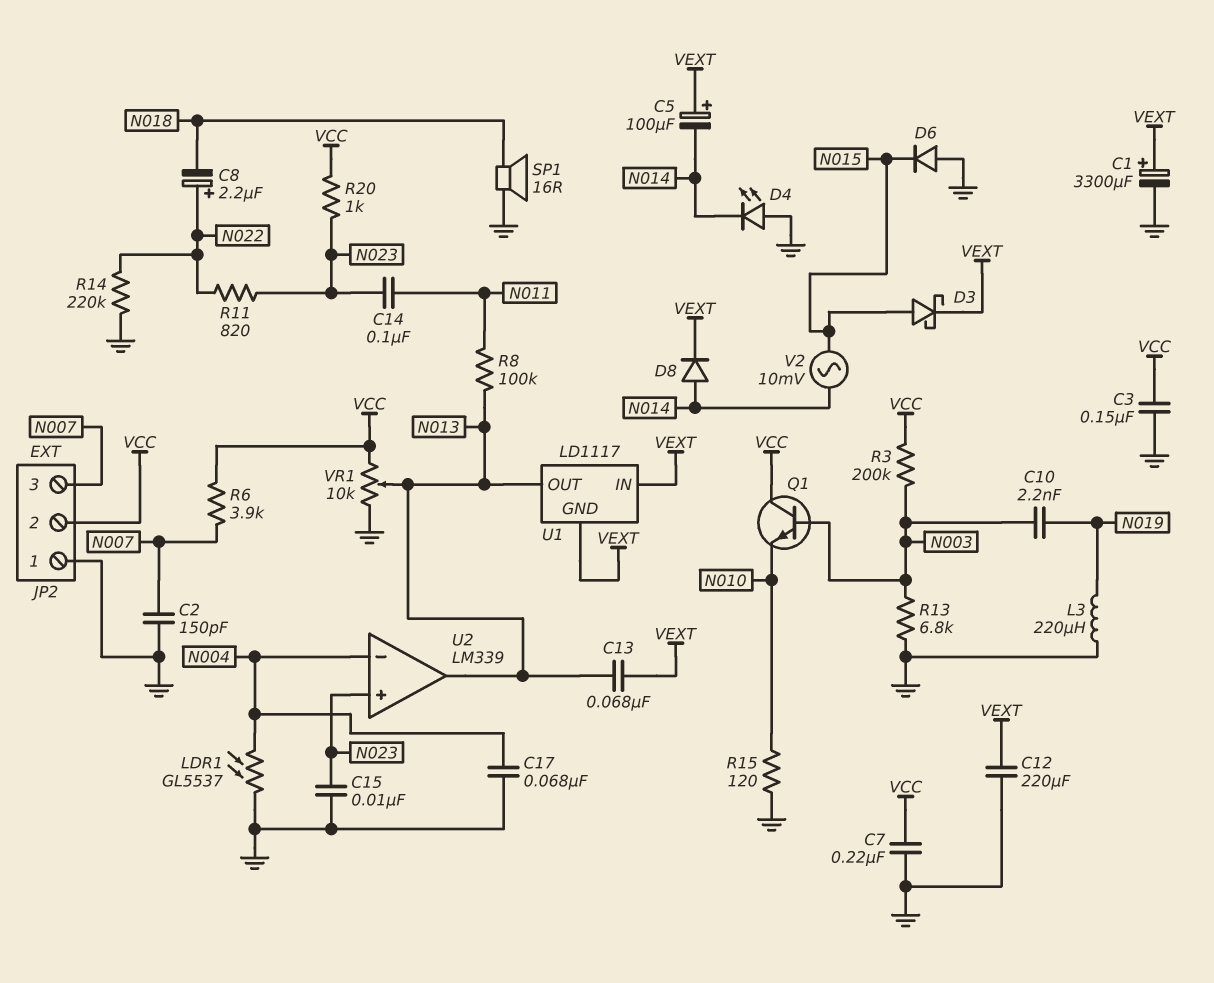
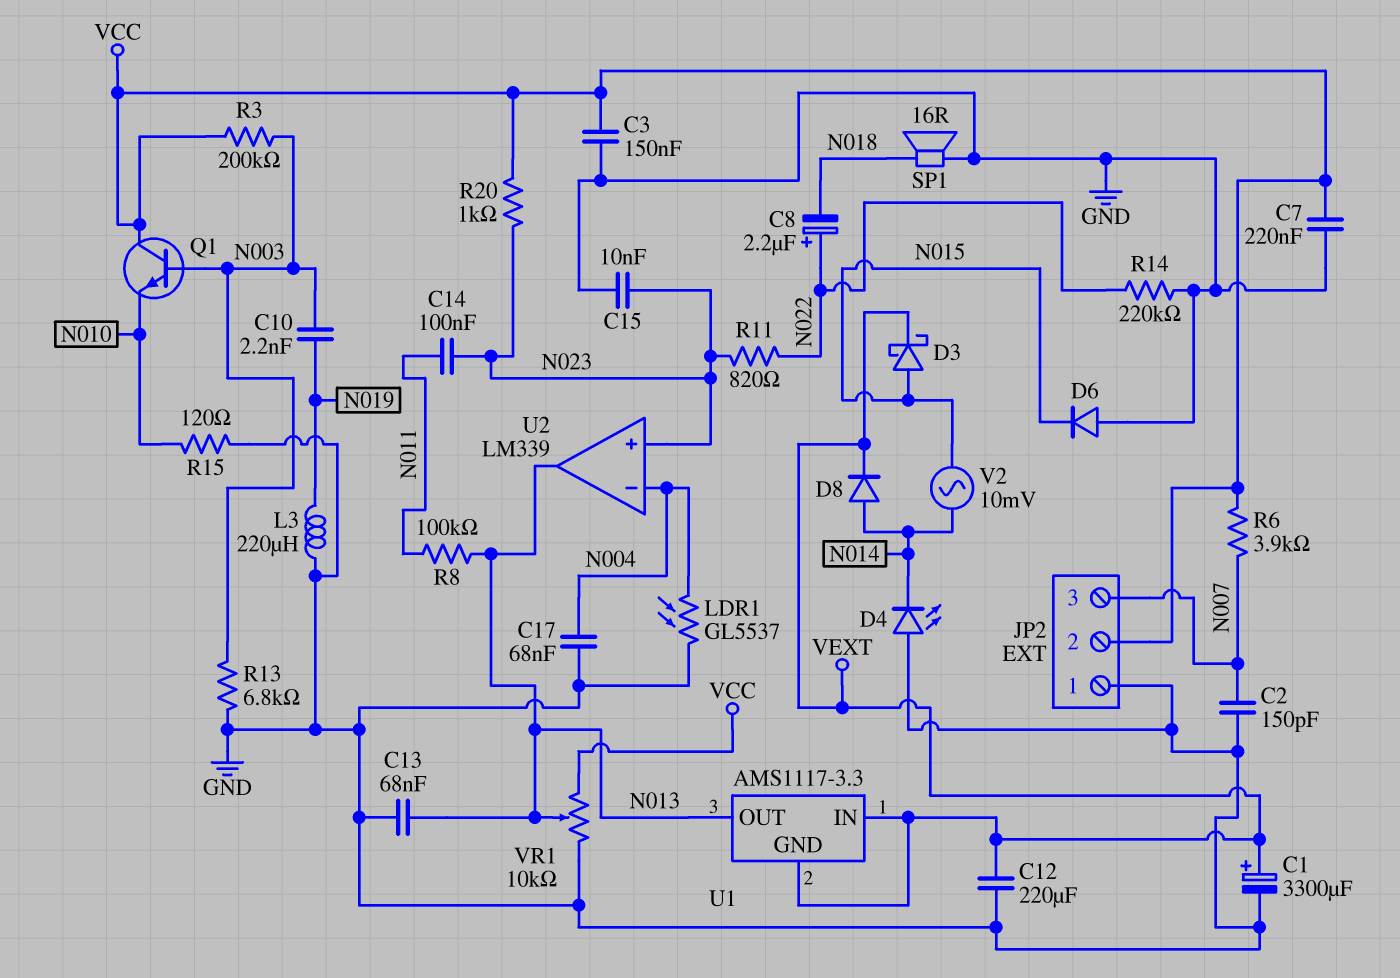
C5: 100uF (plus VEXT, minus N014) -> none
C13: 68nF (N013, VEXT) -> 68nF (GND, N013)
U1: LD1117 -> AMS1117-3.3

